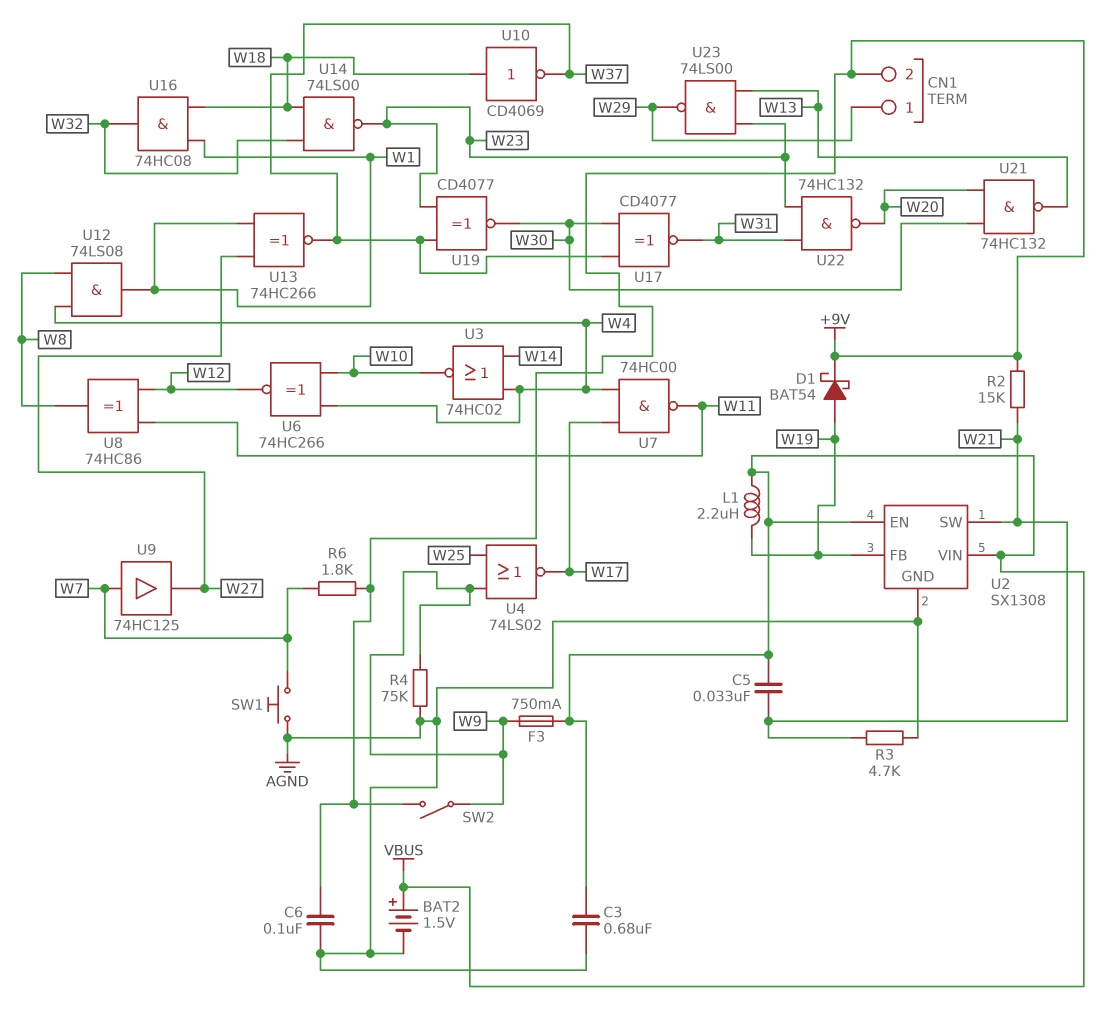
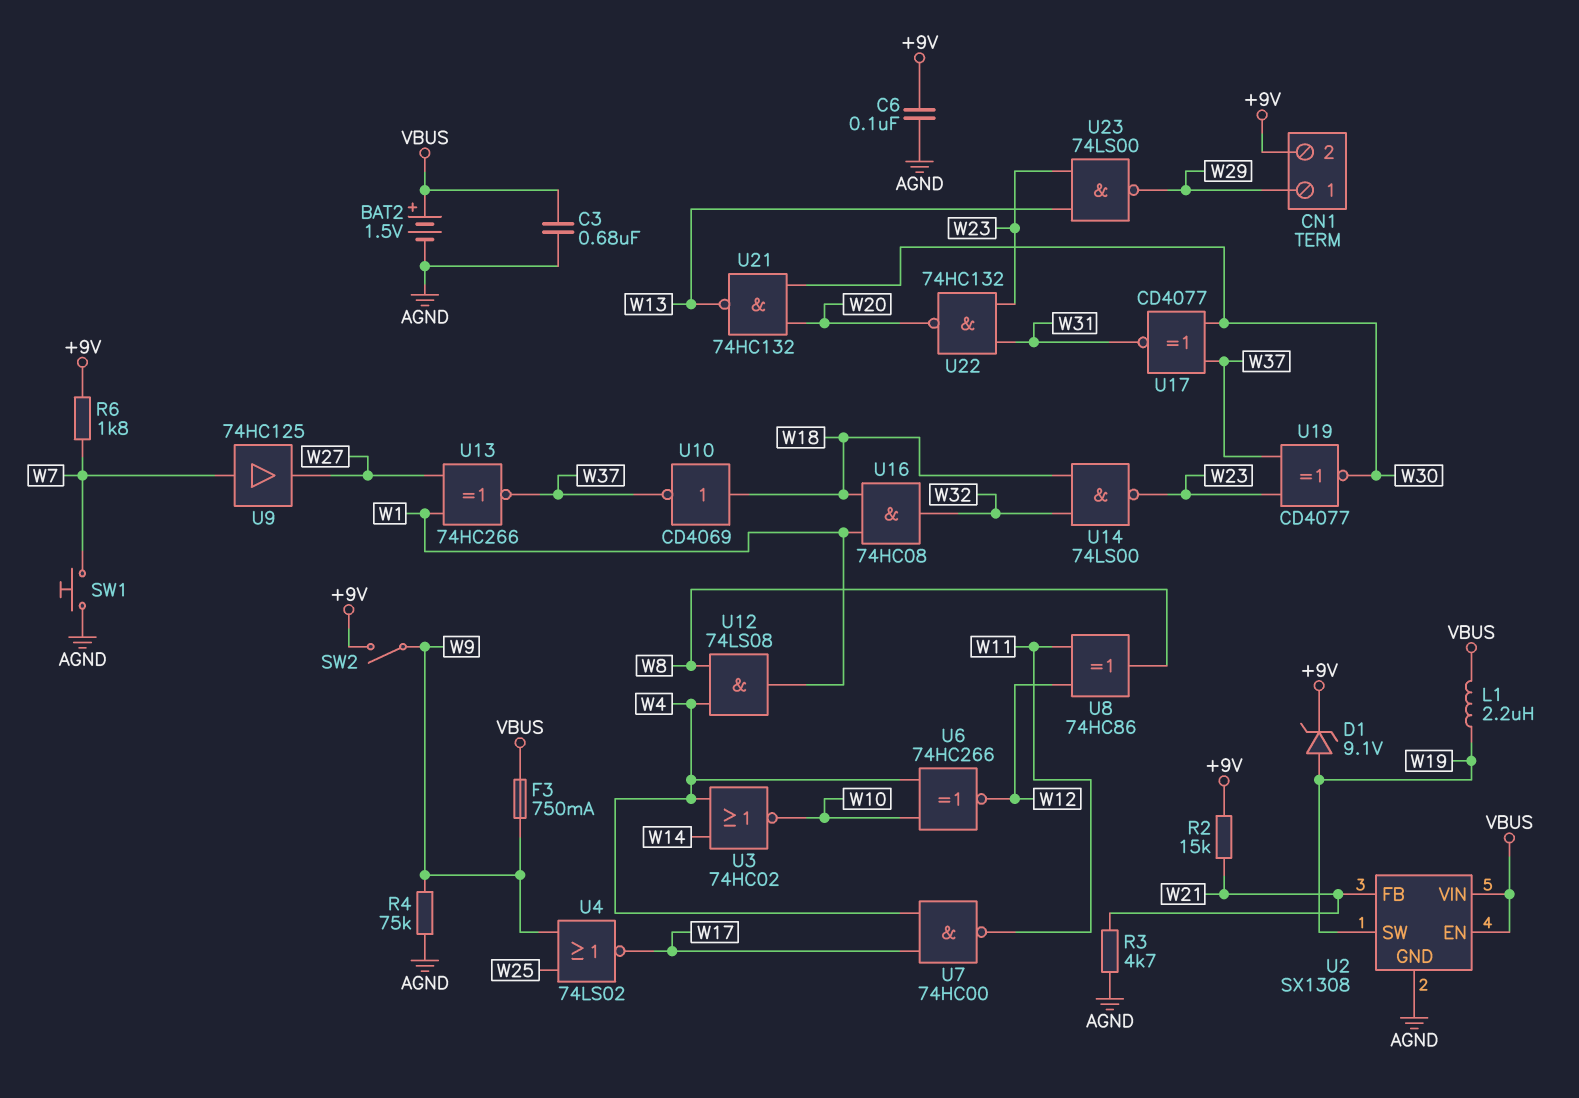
C5: 33nF (VBUS, W21) -> none
D1: schottky BAT54 (A W19, K +9V) -> zener 9.1V (A W19, K +9V)
U2 pin FB: W19 -> W21
U2 pin SW: W21 -> W19

